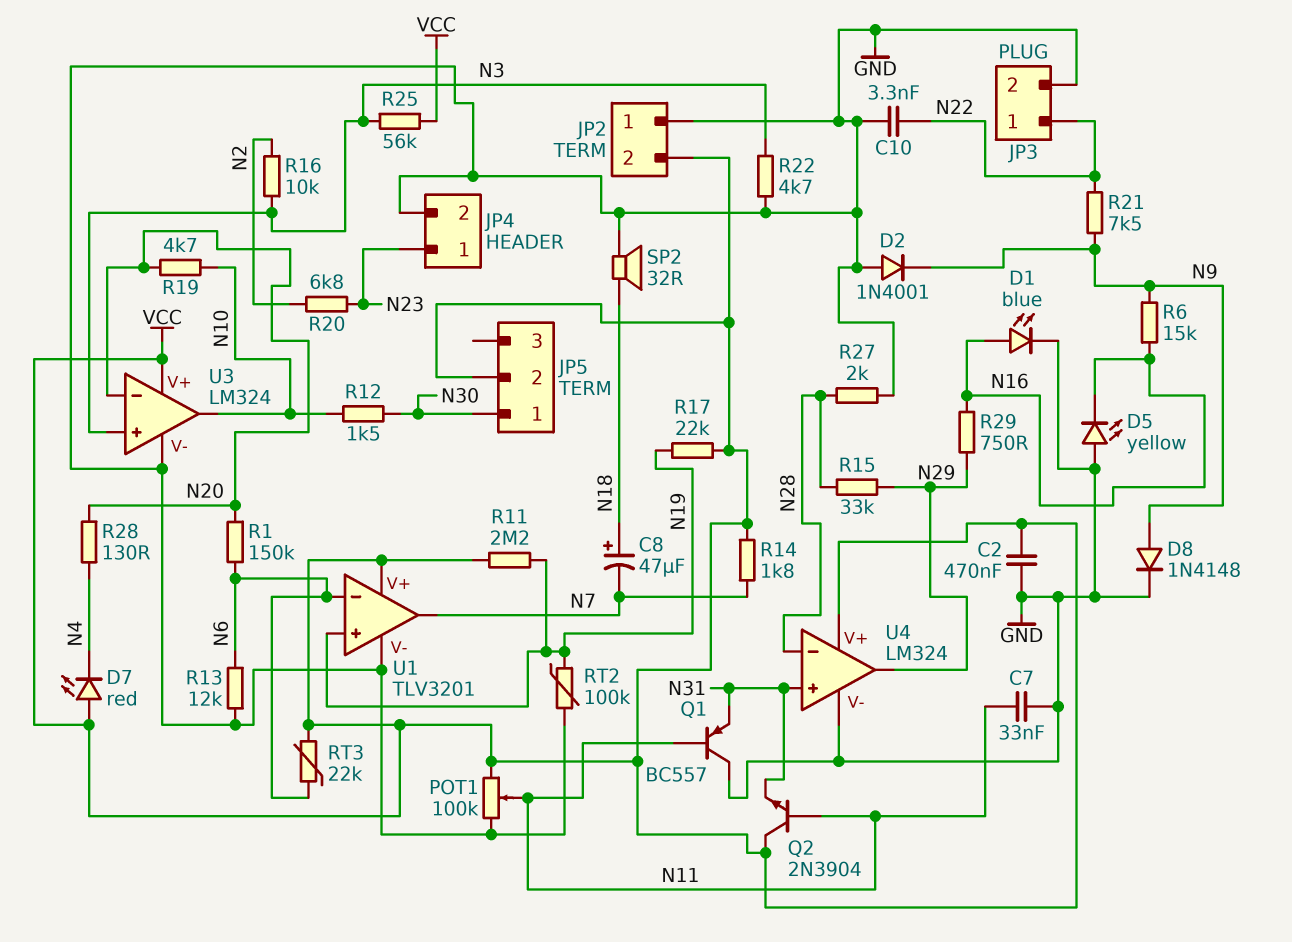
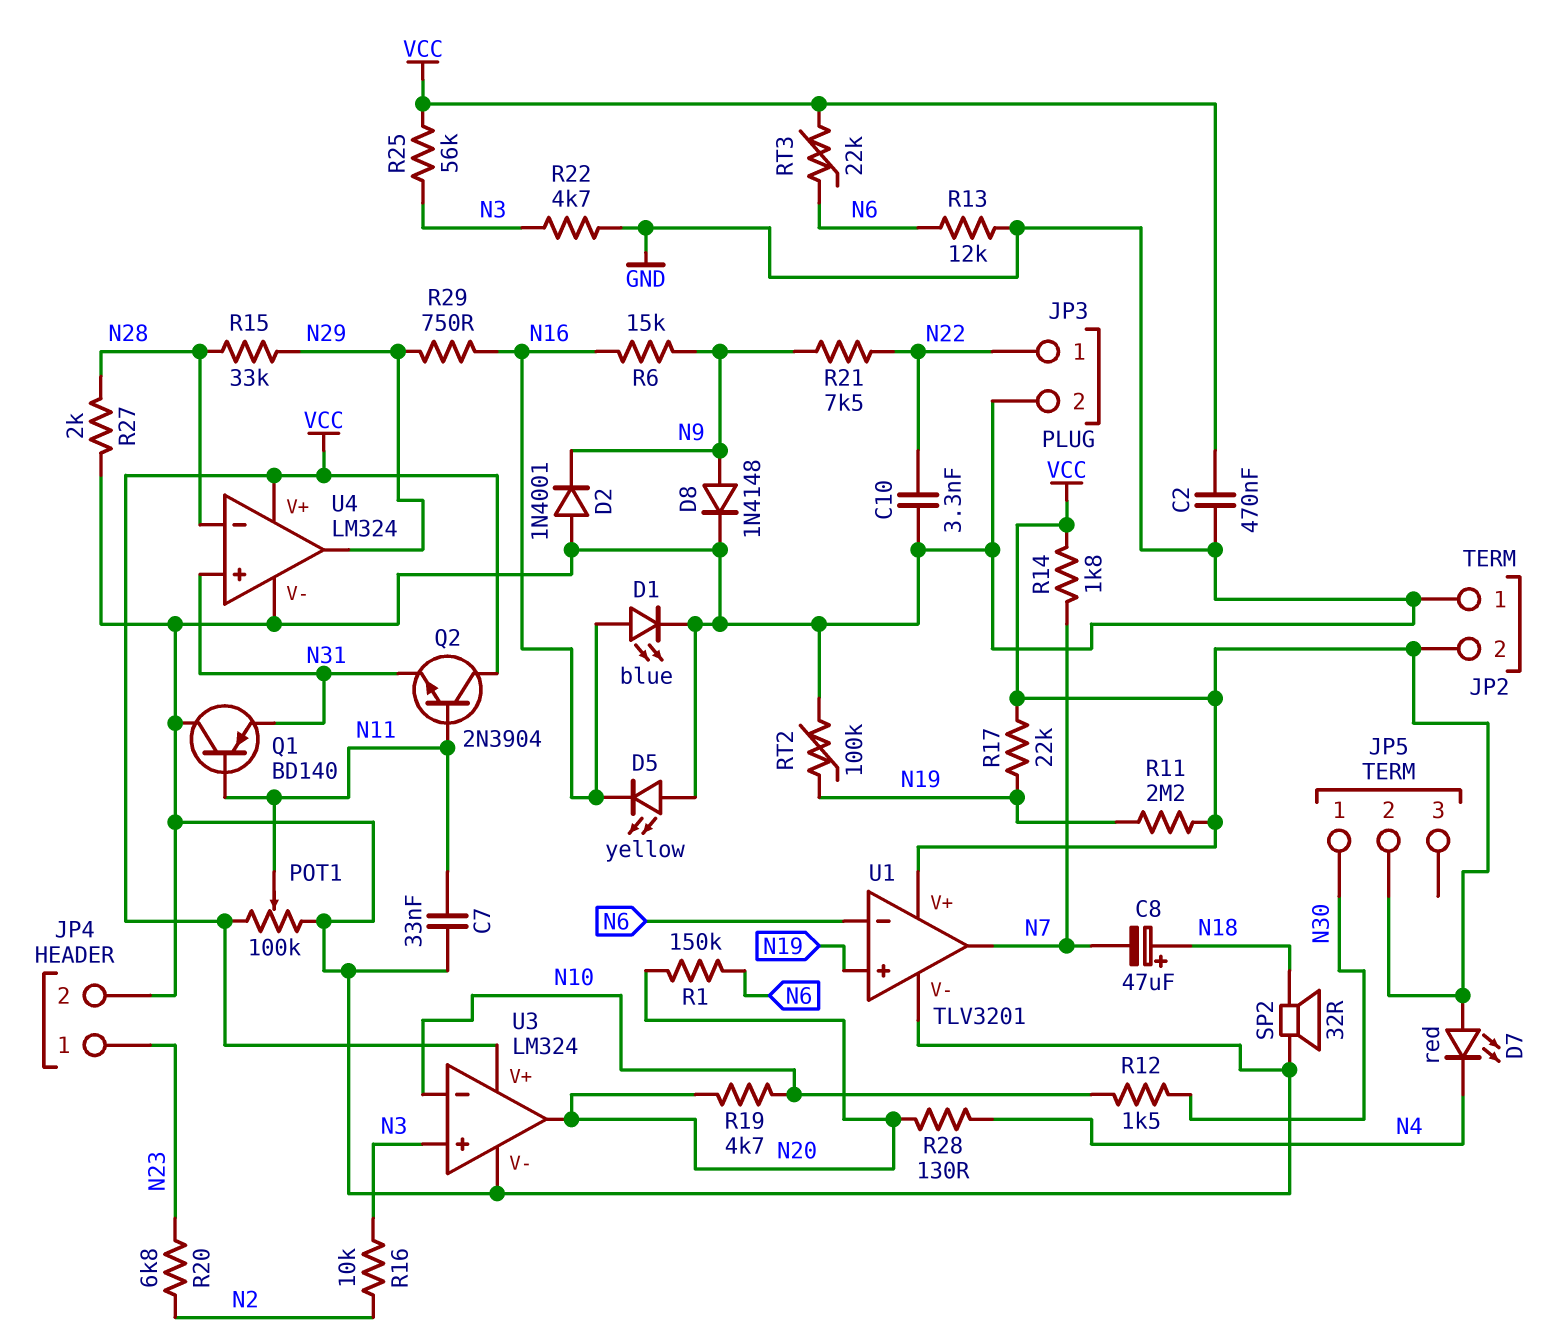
Q1: PNP BC557 (B N11, C GND, E N31) -> PNP BD140 (B N11, C GND, E N31)
U3 pin in-: N20 -> N10
U3 pin out: N10 -> N20

